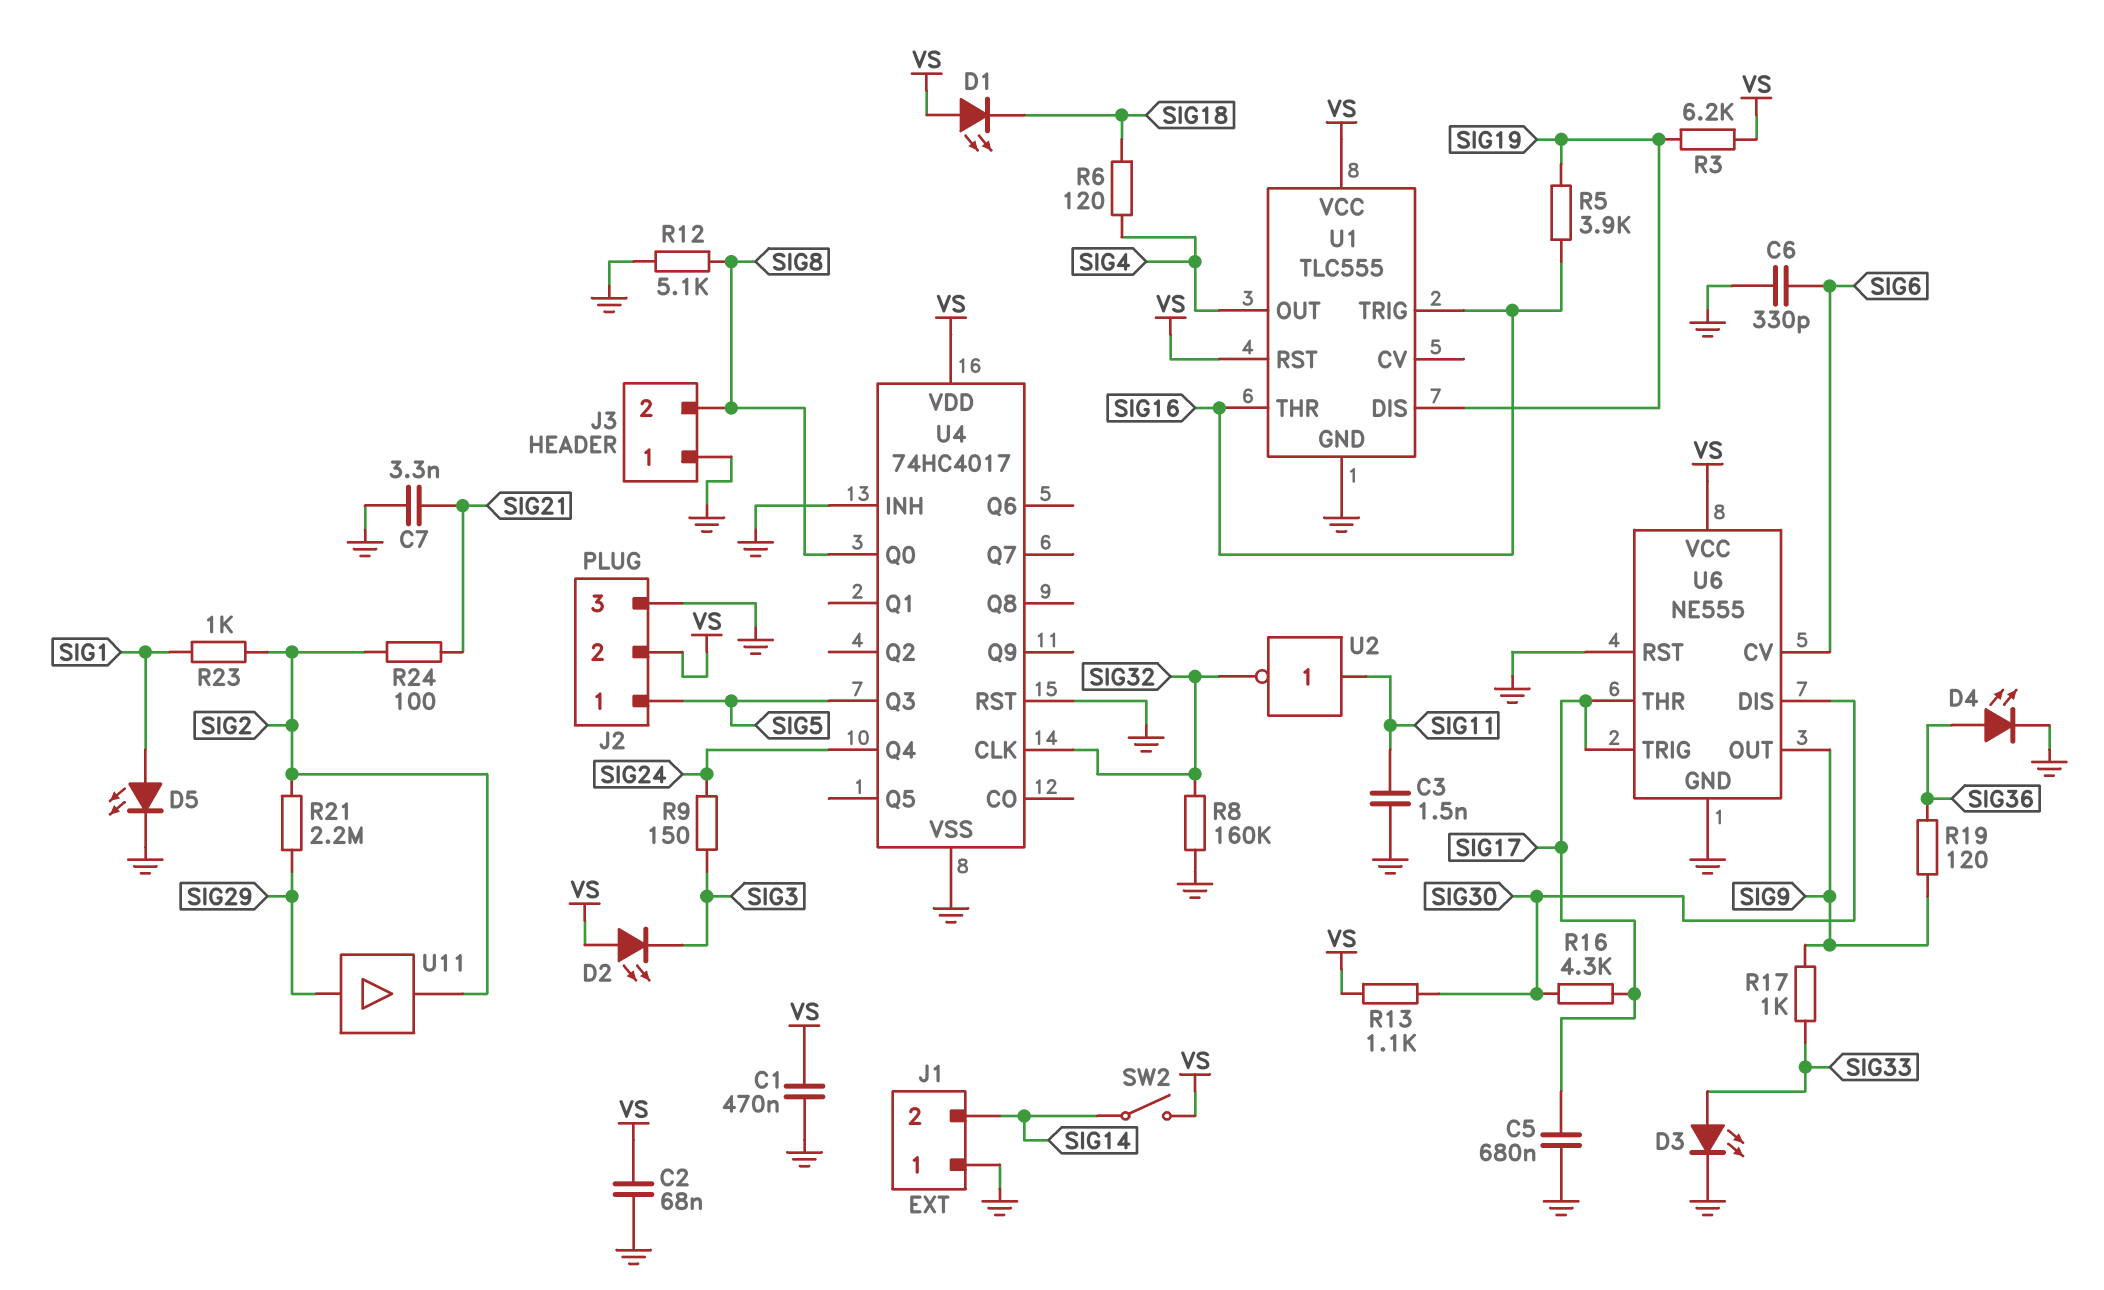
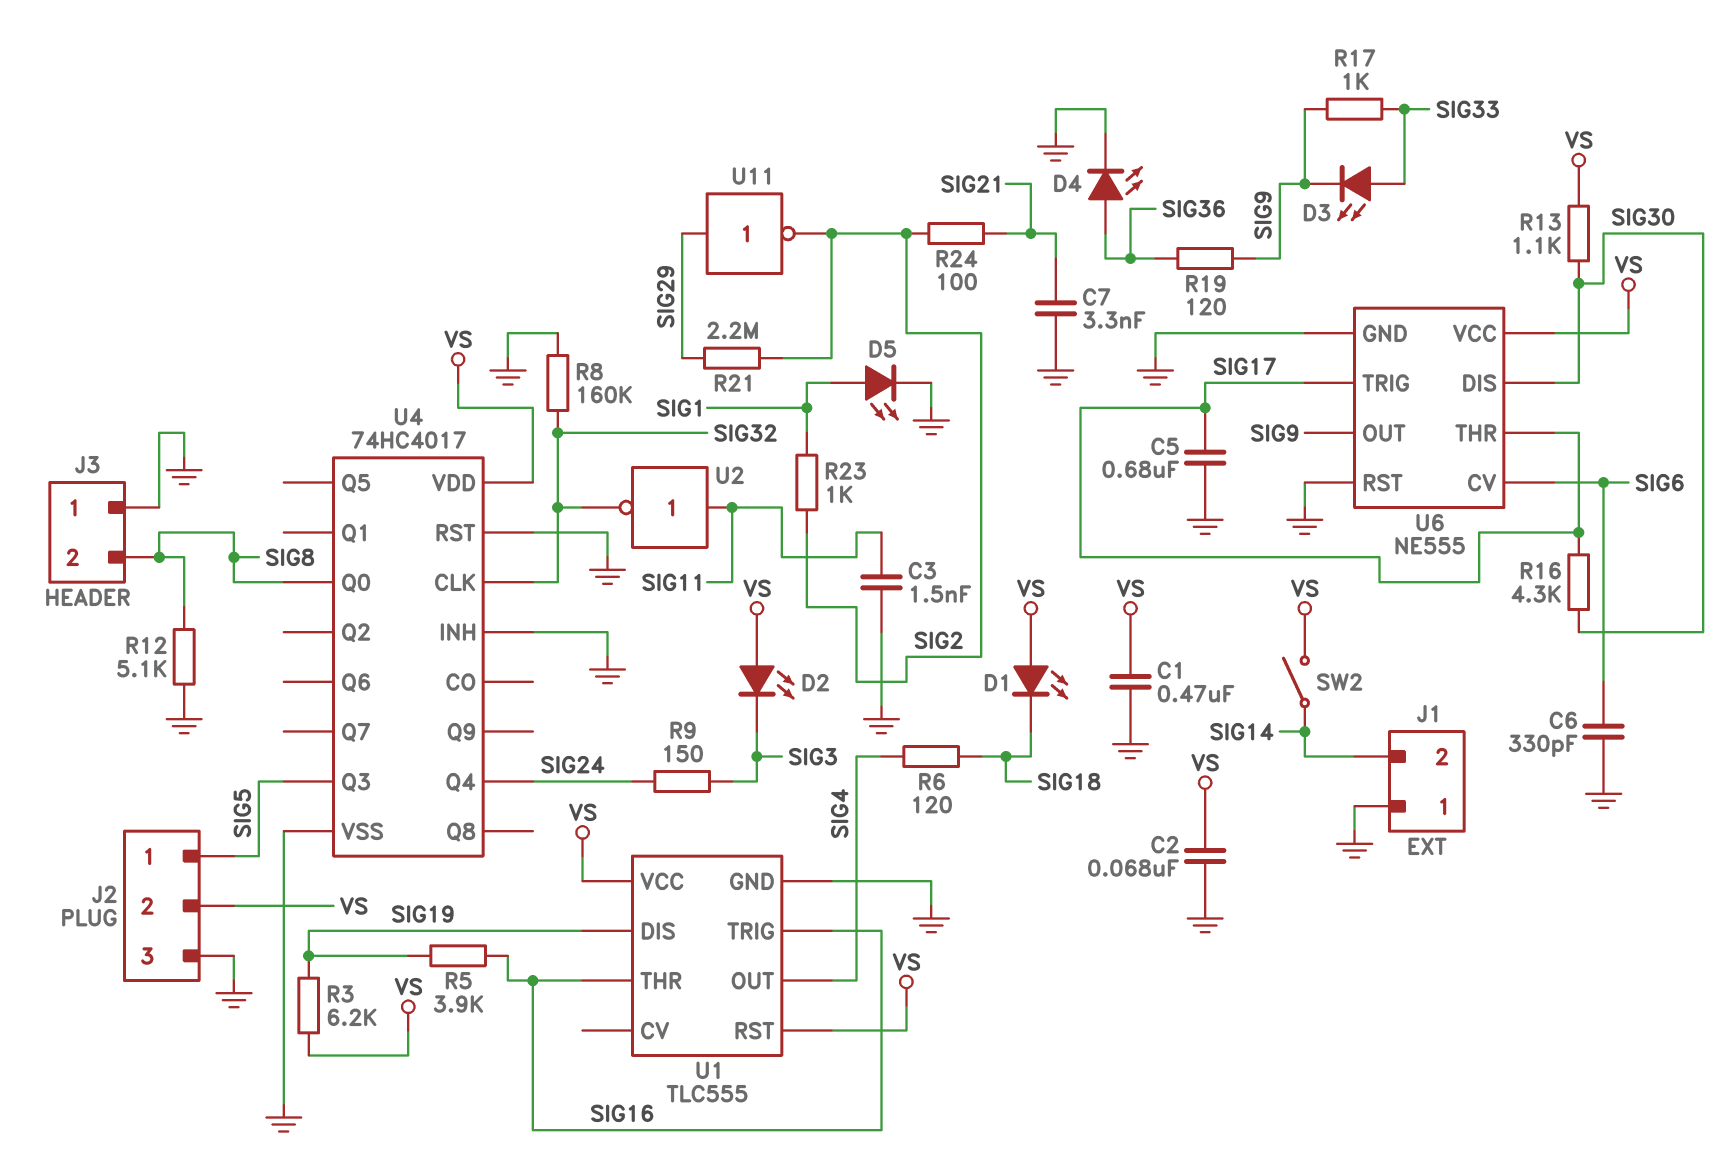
D3: LED (A SIG33, K GND) -> LED (A SIG33, K SIG9)
U11: buffer (in SIG29, out SIG2) -> NOT (in SIG29, out SIG2)

